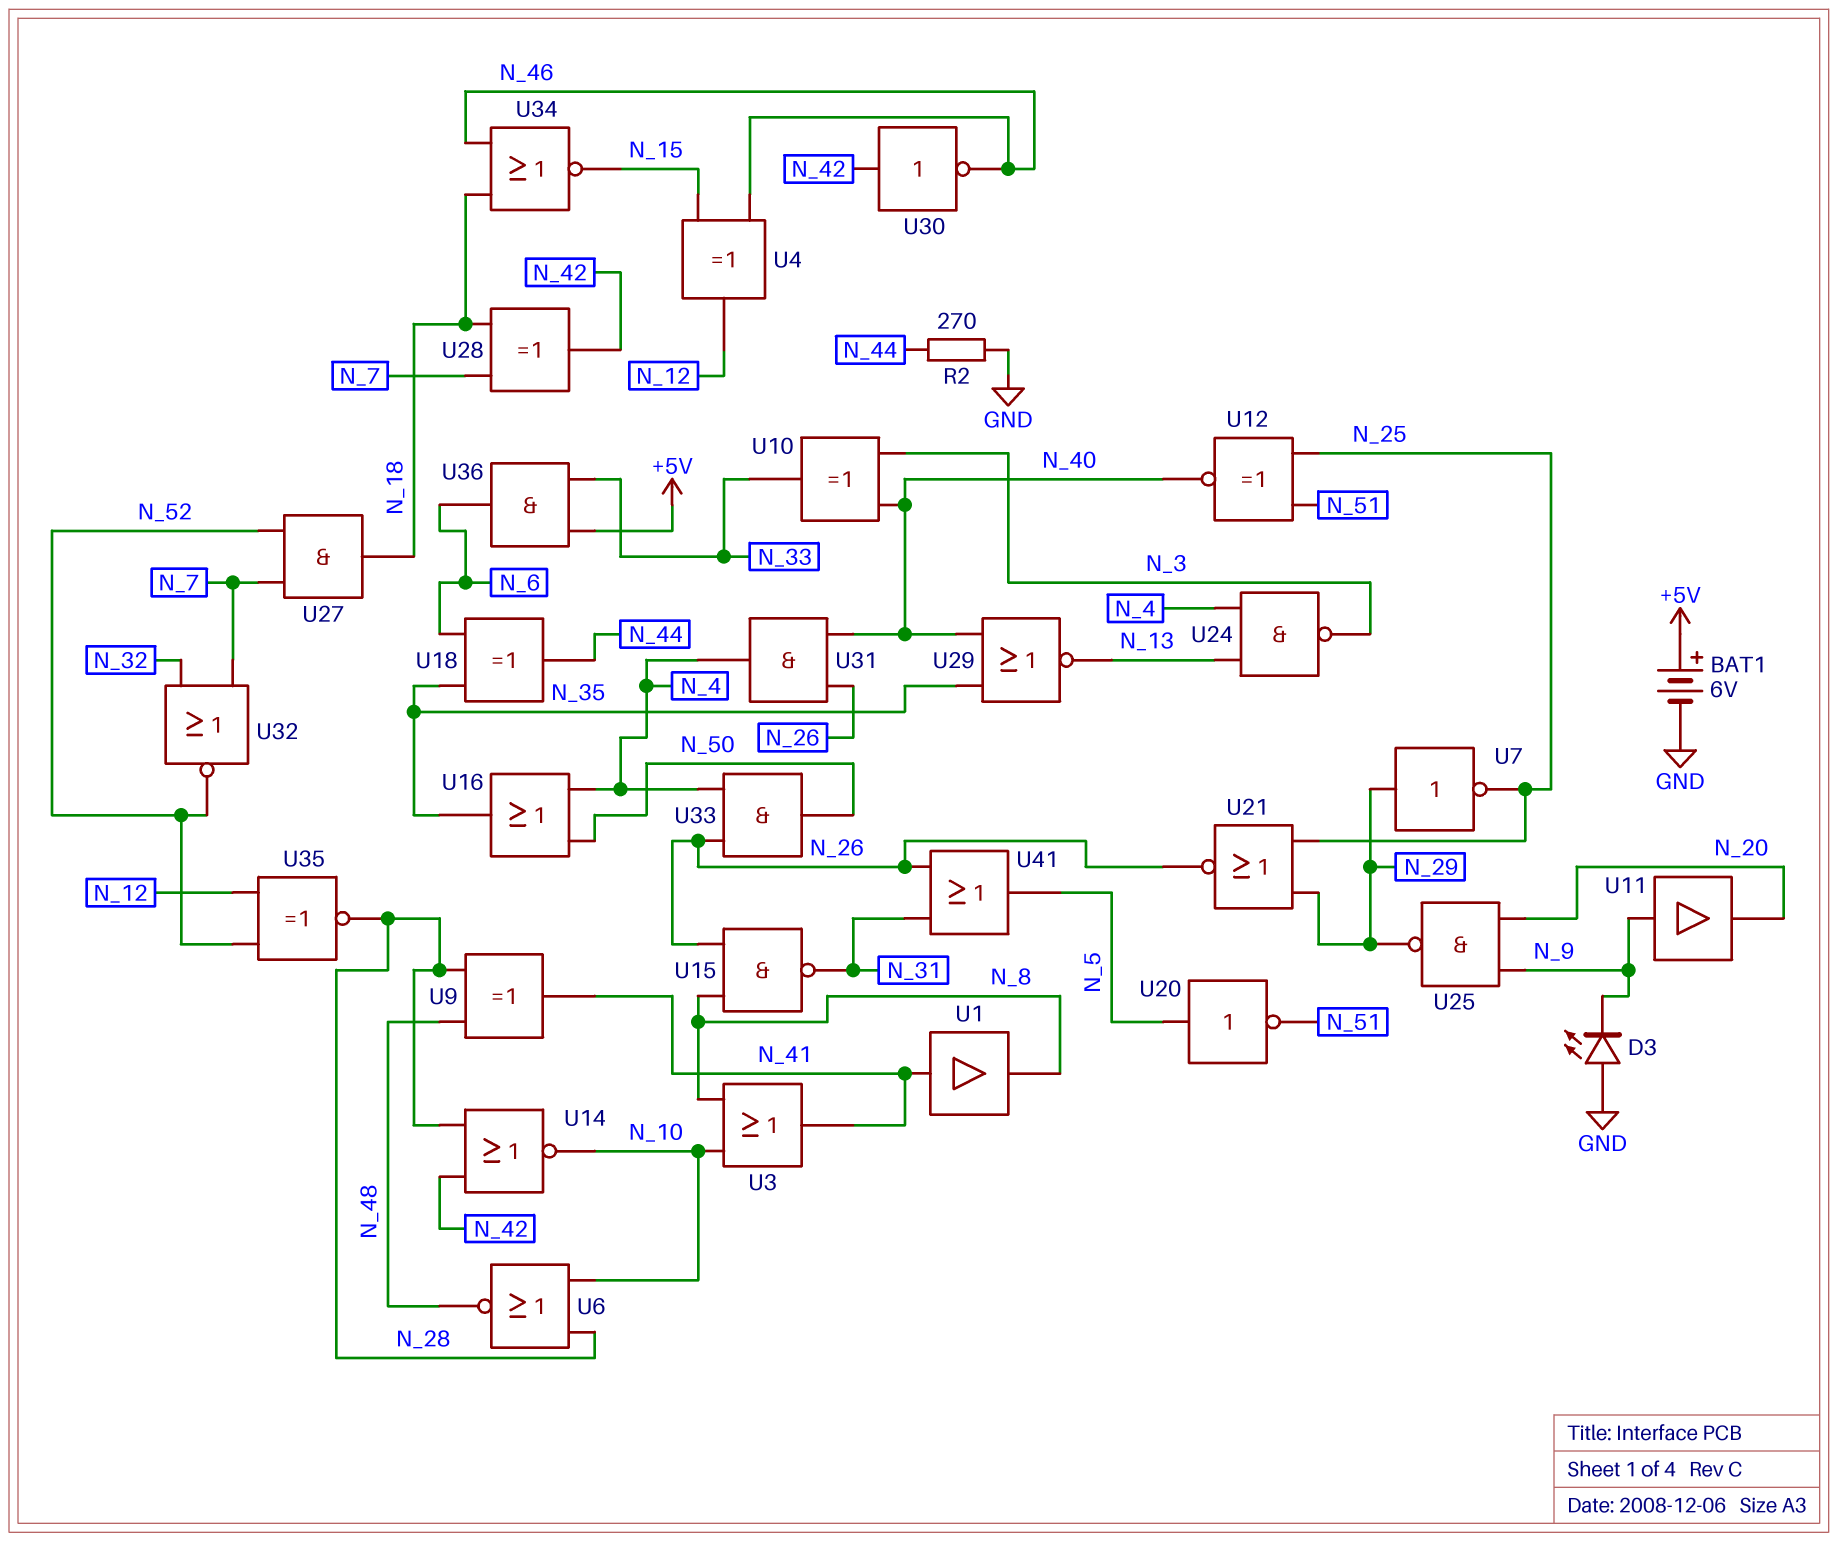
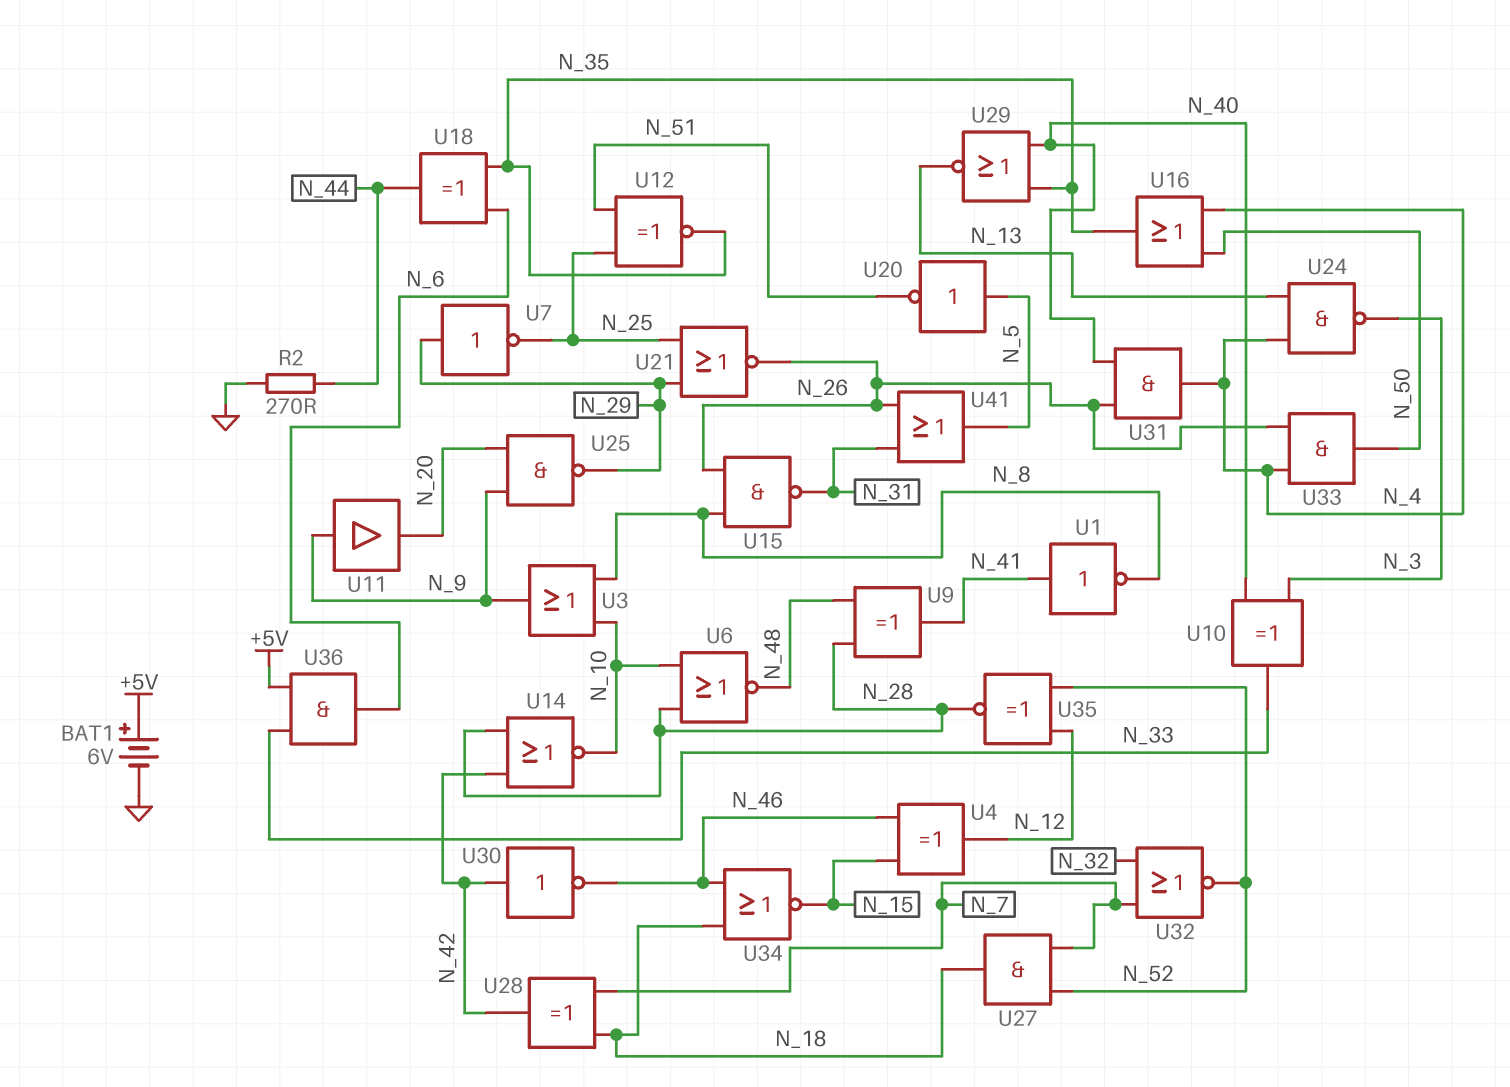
D3: LED (A GND, K N_9) -> none
U1: buffer (in N_41, out N_8) -> NOT (in N_41, out N_8)
U3: OR (in N_8, in N_10, out N_41) -> OR (in N_8, in N_10, out N_9)
U12: XNOR (in N_25, in N_51, out N_40) -> XNOR (in N_25, in N_51, out N_35)

